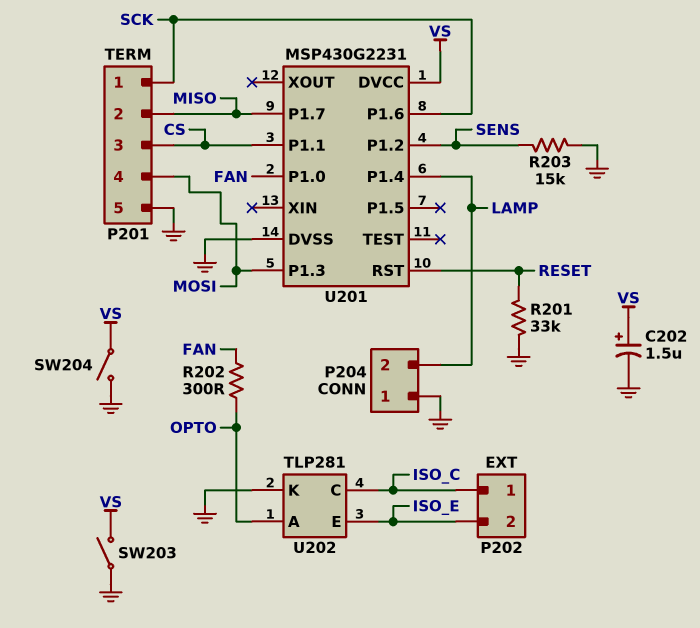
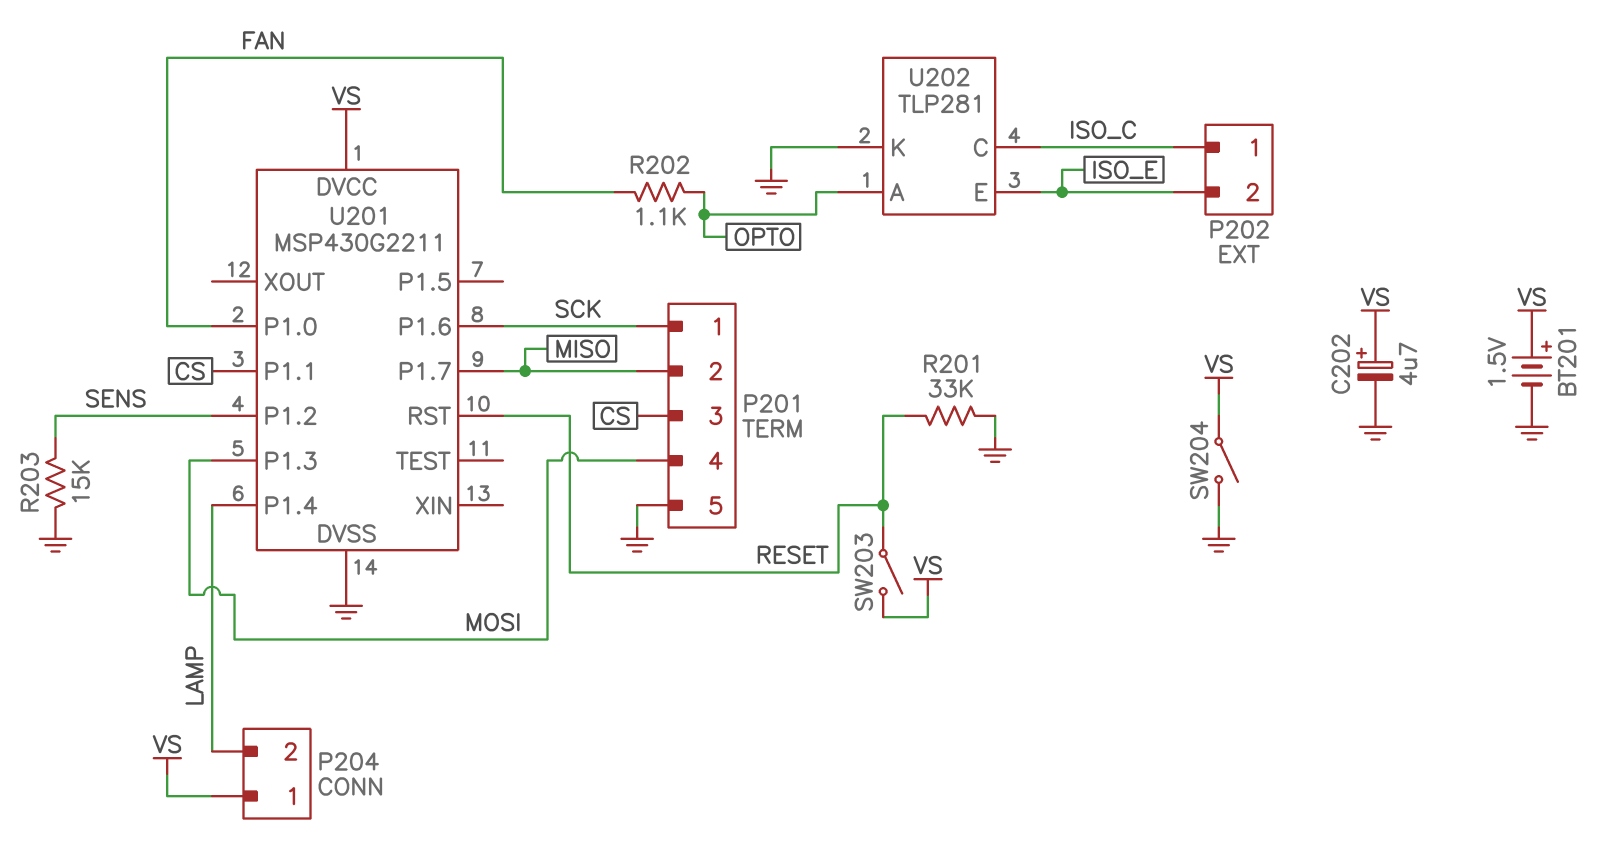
BT201: none -> 1.5V (plus VS, minus GND)
C202: 1.5uF (plus VS, minus GND) -> 4.7uF (plus VS, minus GND)
P204 pin 1: GND -> VS
R202: 300 (FAN, OPTO) -> 1.1k (FAN, OPTO)
SW203: switch (GND, VS) -> switch (RESET, VS)
U201: MSP430G2231 -> MSP430G2211

